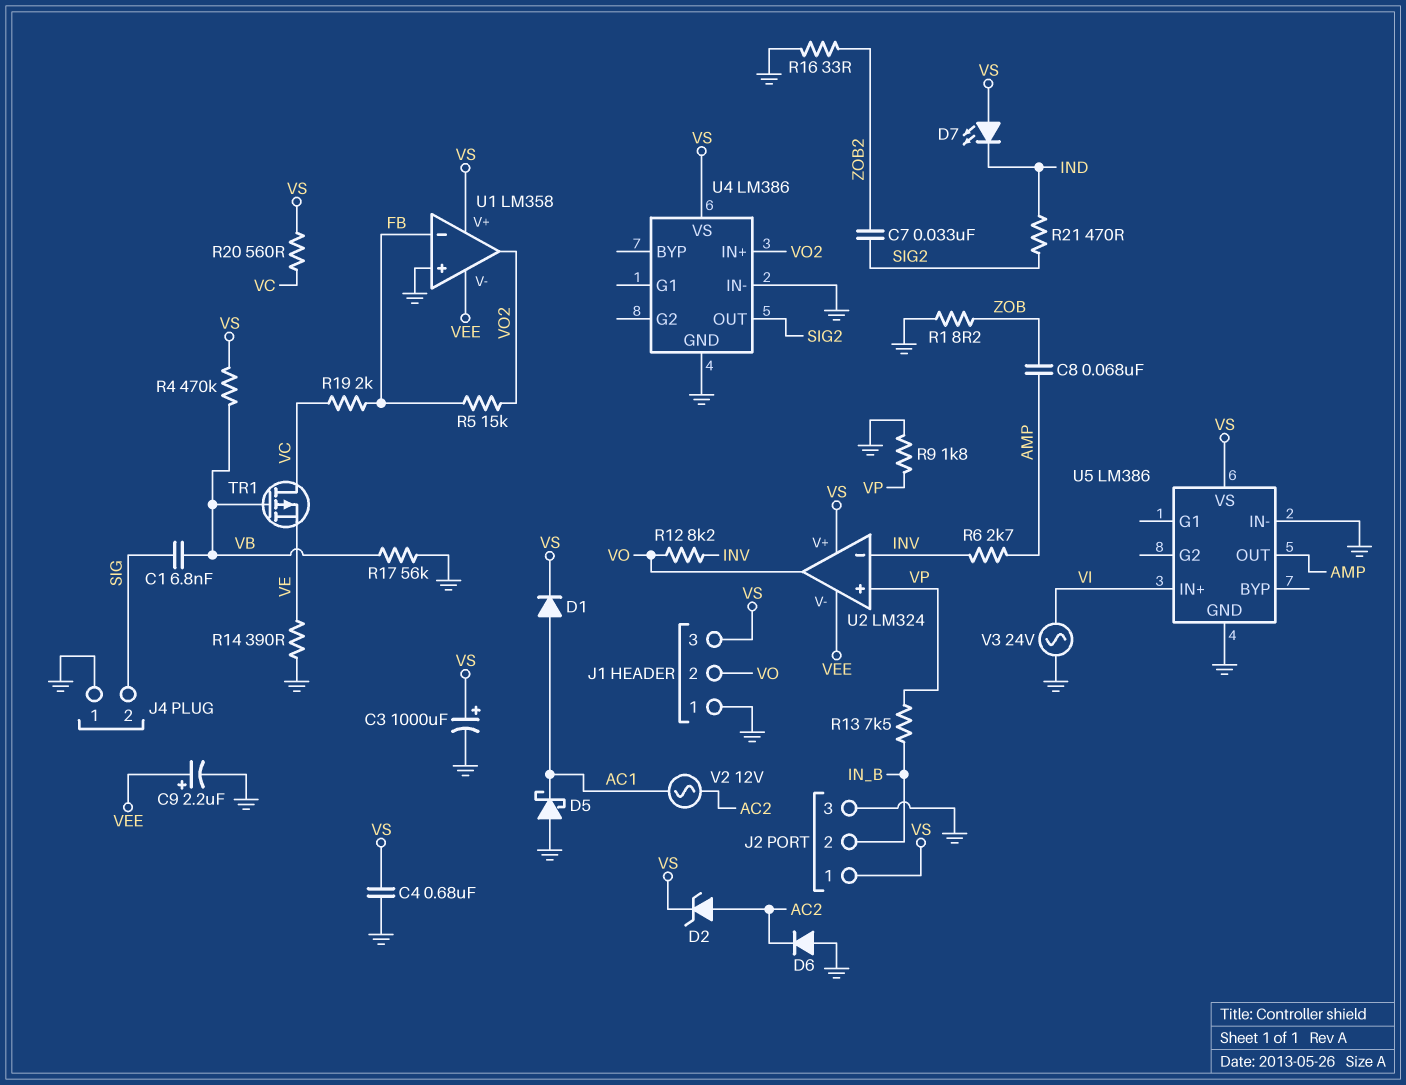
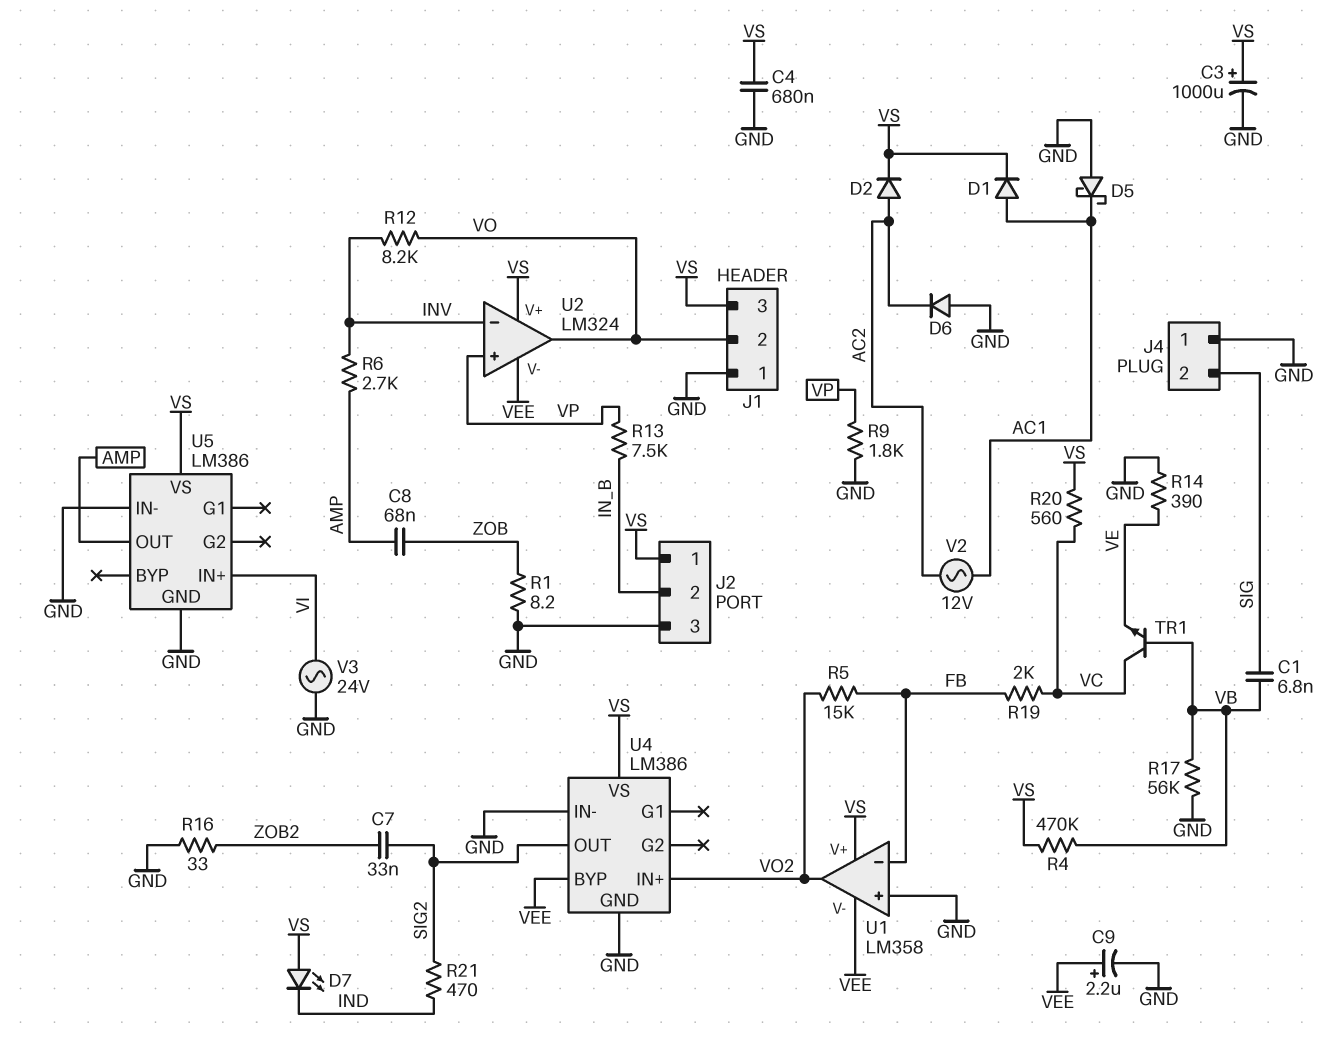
D2: zener (A AC2, K VS) -> diode (A AC2, K VS)
TR1: PMOS (G VB, D VC, S VE) -> NPN (B VB, C VC, E VE)
U4 pin BYP: none -> VEE

